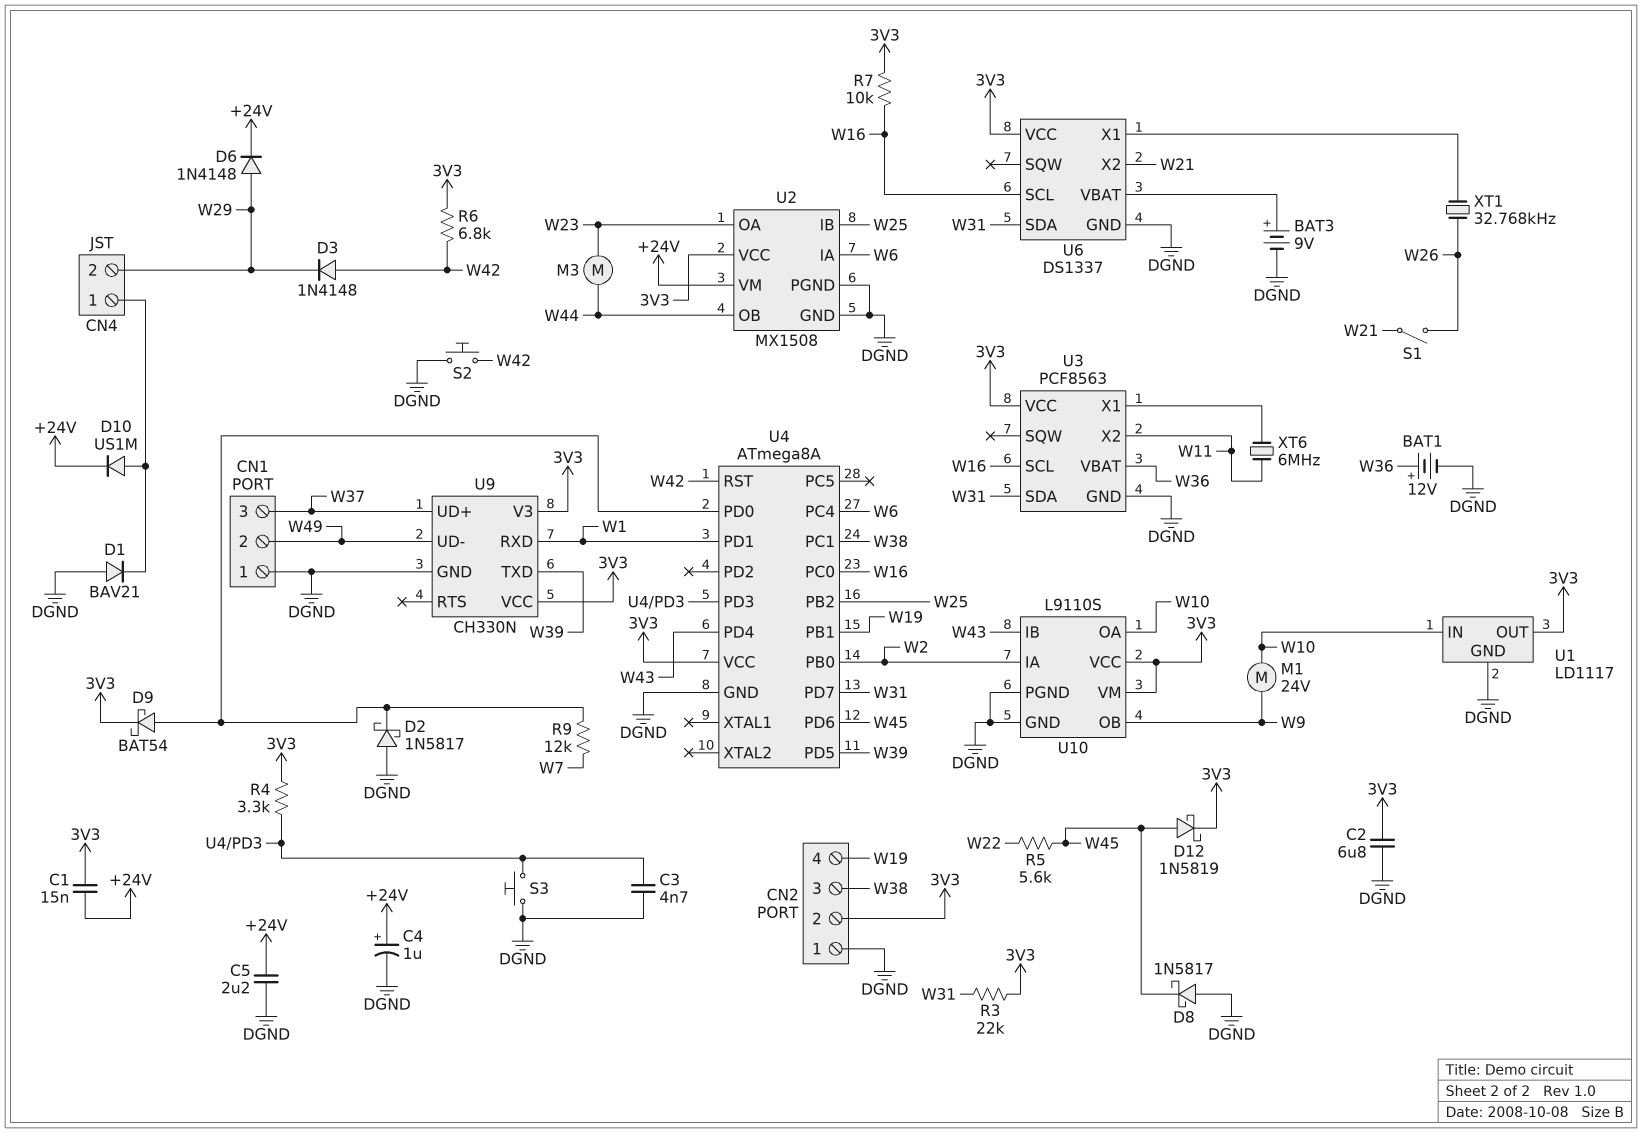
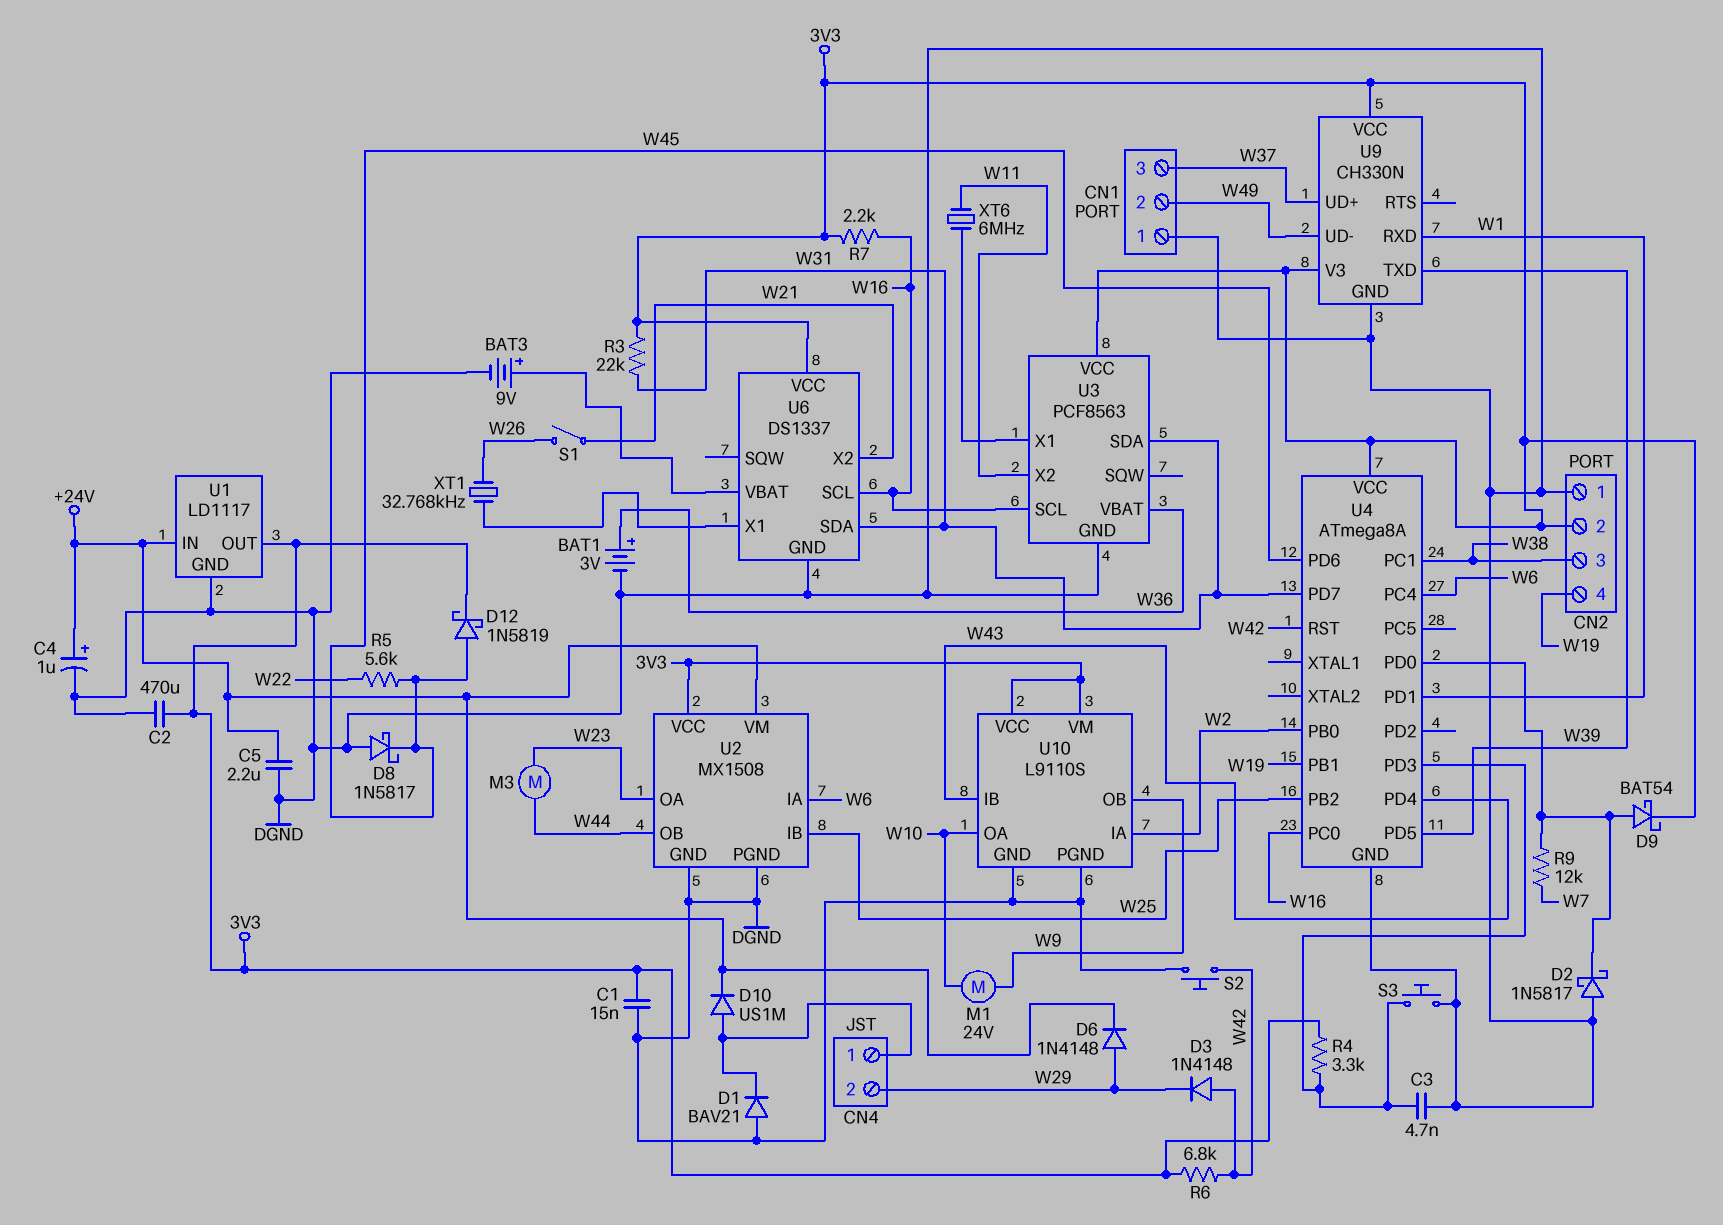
BAT1: 12V (plus W36, minus DGND) -> 3V (plus W36, minus DGND)
C1: 15nF (+24V, 3V3) -> 15nF (3V3, DGND)
C2: 6.8uF (3V3, DGND) -> 470uF (3V3, DGND)
R7: 10k (3V3, W16) -> 2.2k (3V3, W16)
U1 pin IN: W10 -> +24V

